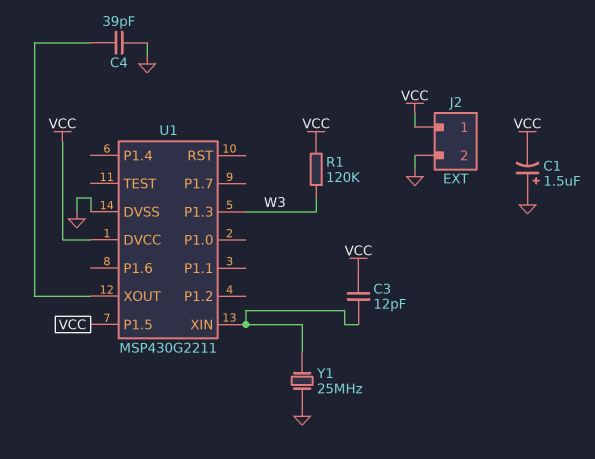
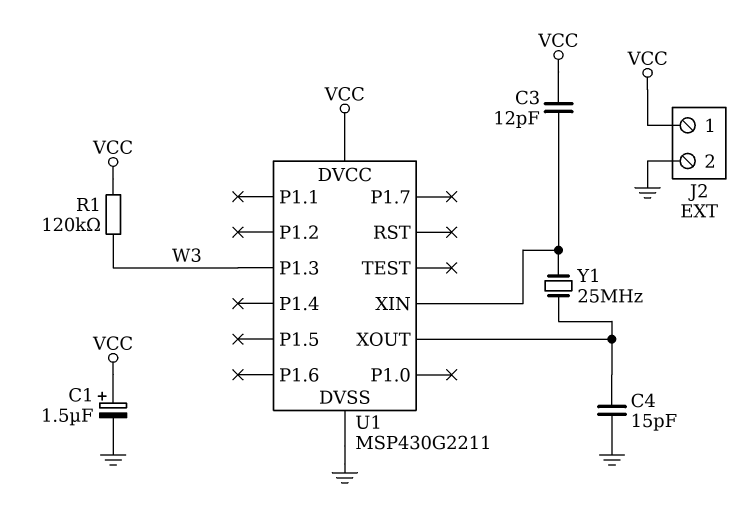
C1: 1.5uF (plus GND, minus VCC) -> 1.5uF (plus VCC, minus GND)
C4: 39pF (GND, U1/XOUT) -> 15pF (GND, U1/XOUT)
U1 pin P1.5: VCC -> none
Y1: 25MHz (GND, U1/XIN) -> 25MHz (U1/XIN, U1/XOUT)

